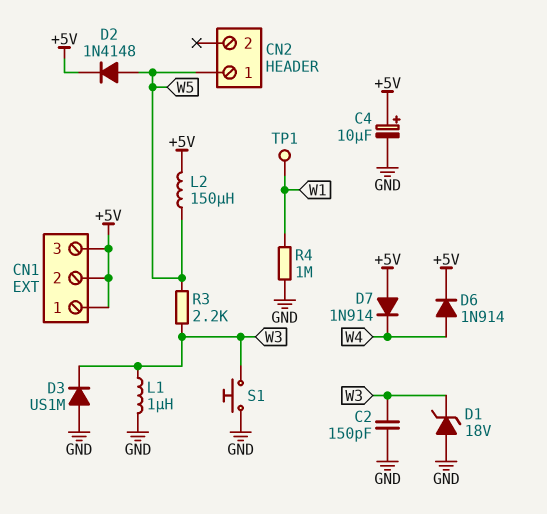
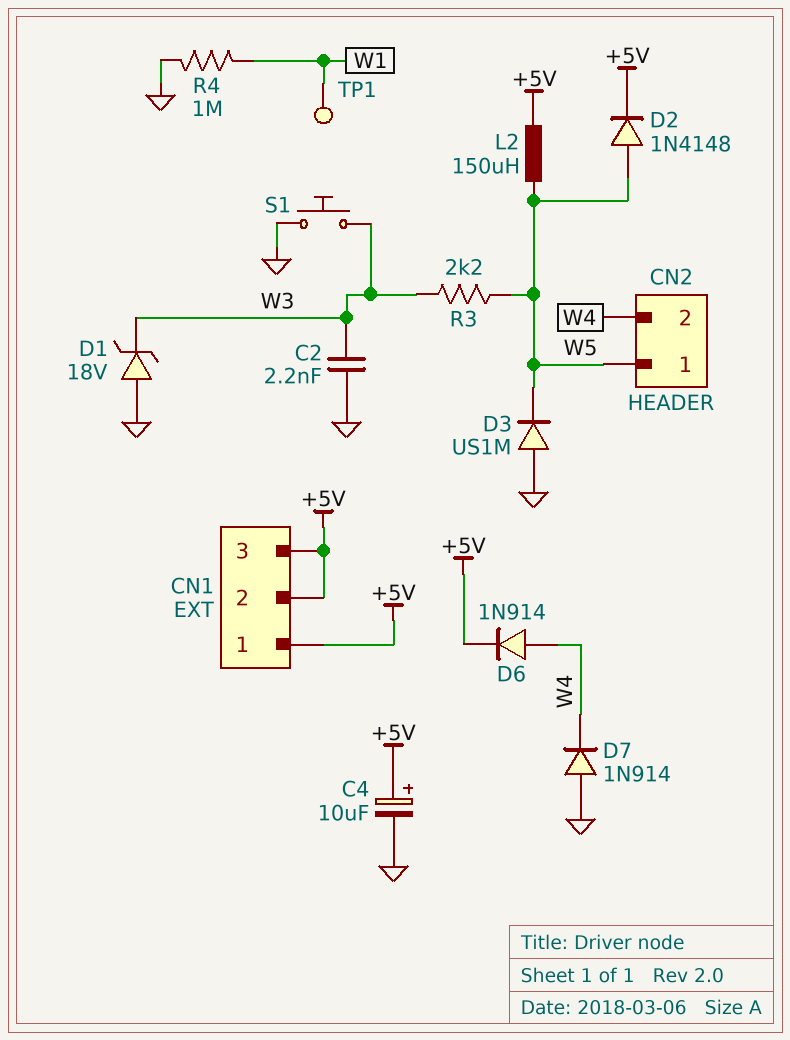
C2: 150pF (GND, W3) -> 2.2nF (GND, W3)
CN2 pin 2: none -> W4
D3: diode US1M (A GND, K W3) -> diode US1M (A GND, K W5)
D7: diode 1N914 (A +5V, K W4) -> diode 1N914 (A GND, K W4)
L1: 1uH (GND, W3) -> none

